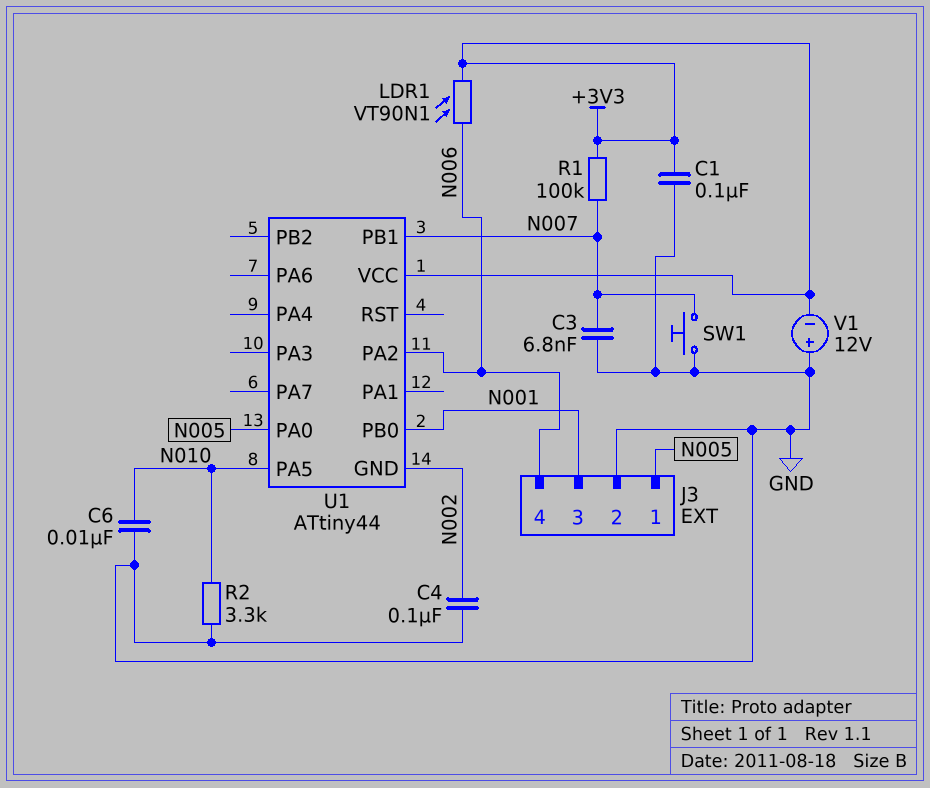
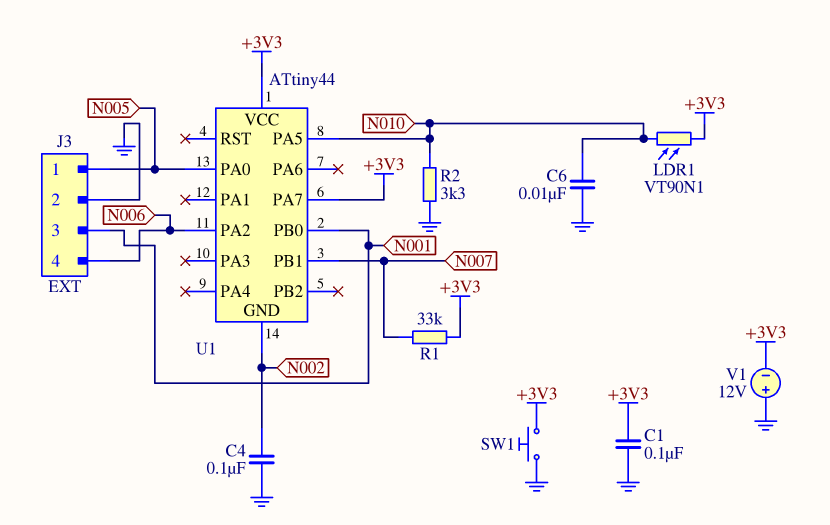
C3: 6.8nF (GND, N007) -> none
LDR1: VT90N1 (+3V3, N006) -> VT90N1 (+3V3, N010)
R1: 100k (+3V3, N007) -> 33k (+3V3, N007)
SW1: button (GND, N007) -> button (+3V3, GND)
U1 pin PA7: none -> +3V3

